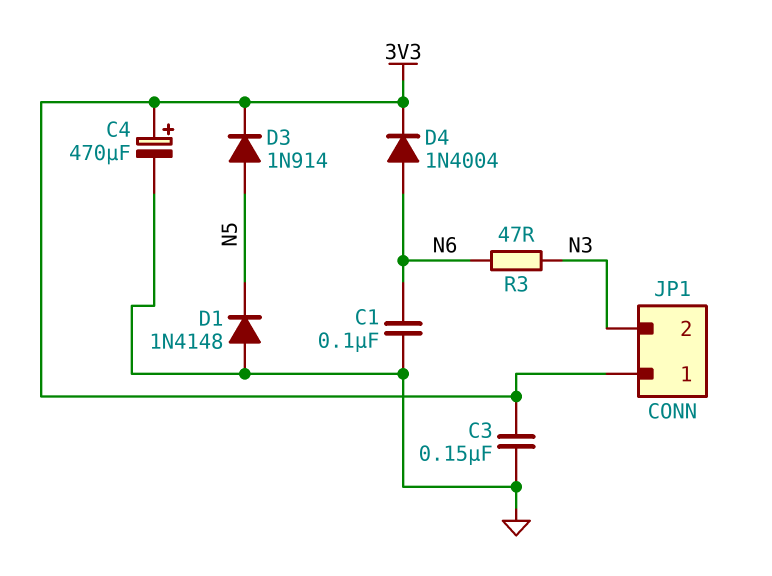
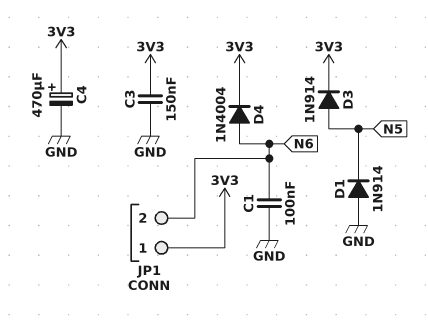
D1: diode 1N4148 (A GND, K N5) -> diode 1N914 (A GND, K N5)
JP1 pin 2: N3 -> N6
R3: 47 (N3, N6) -> none

